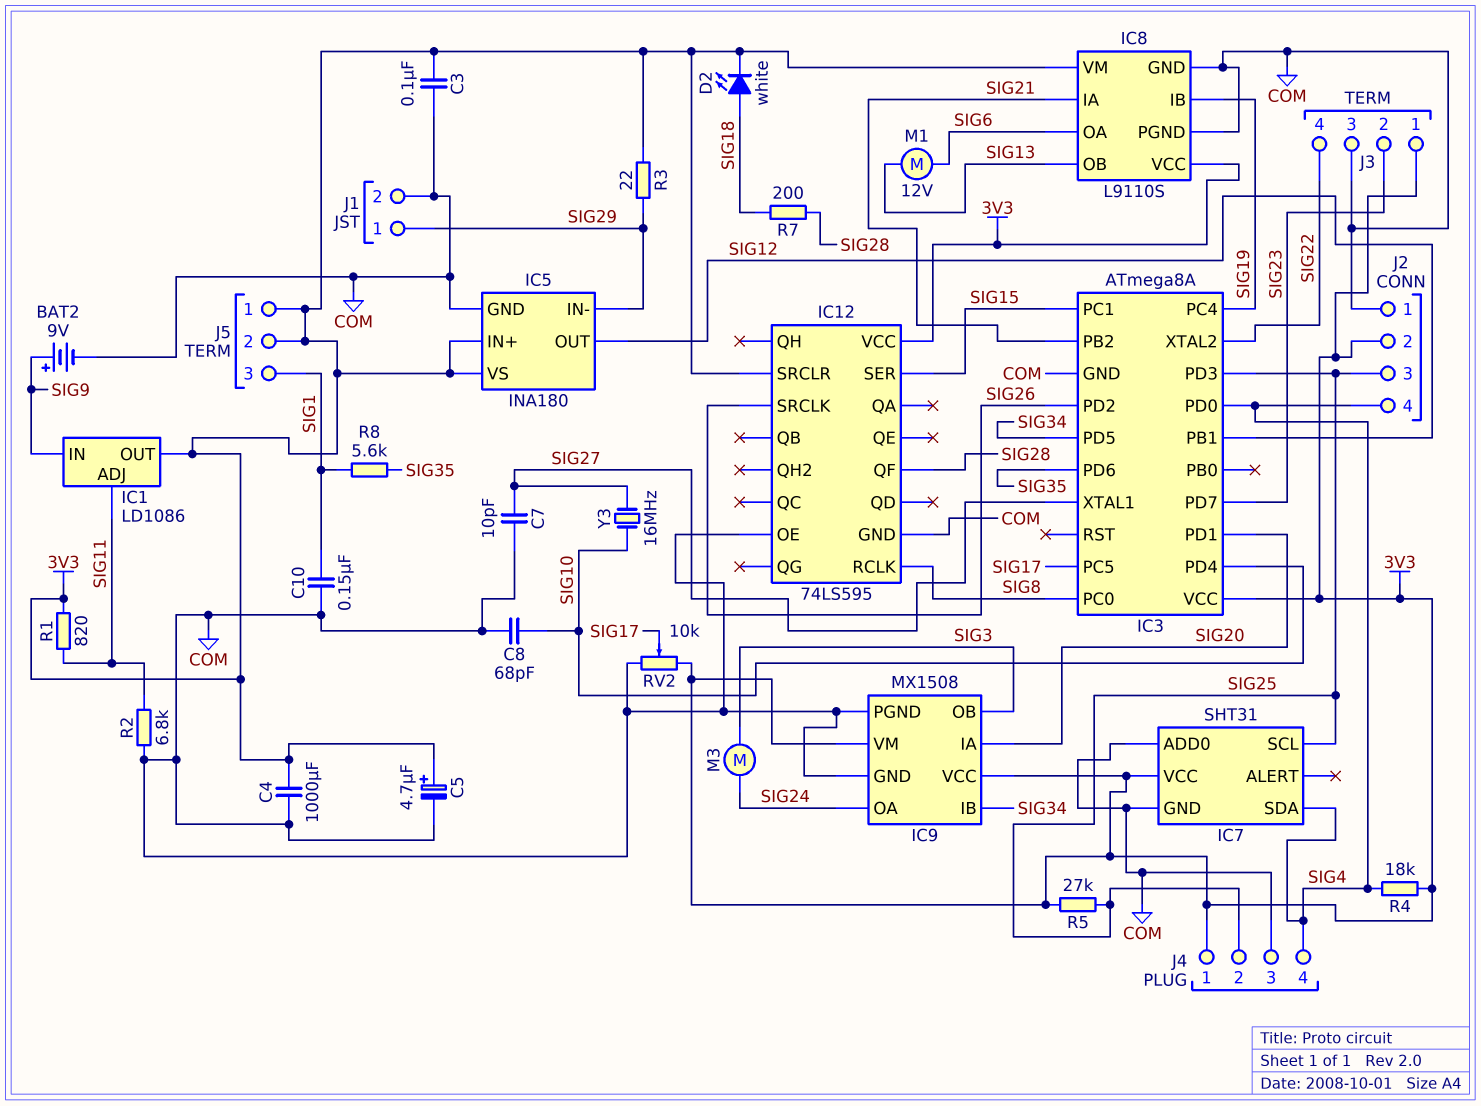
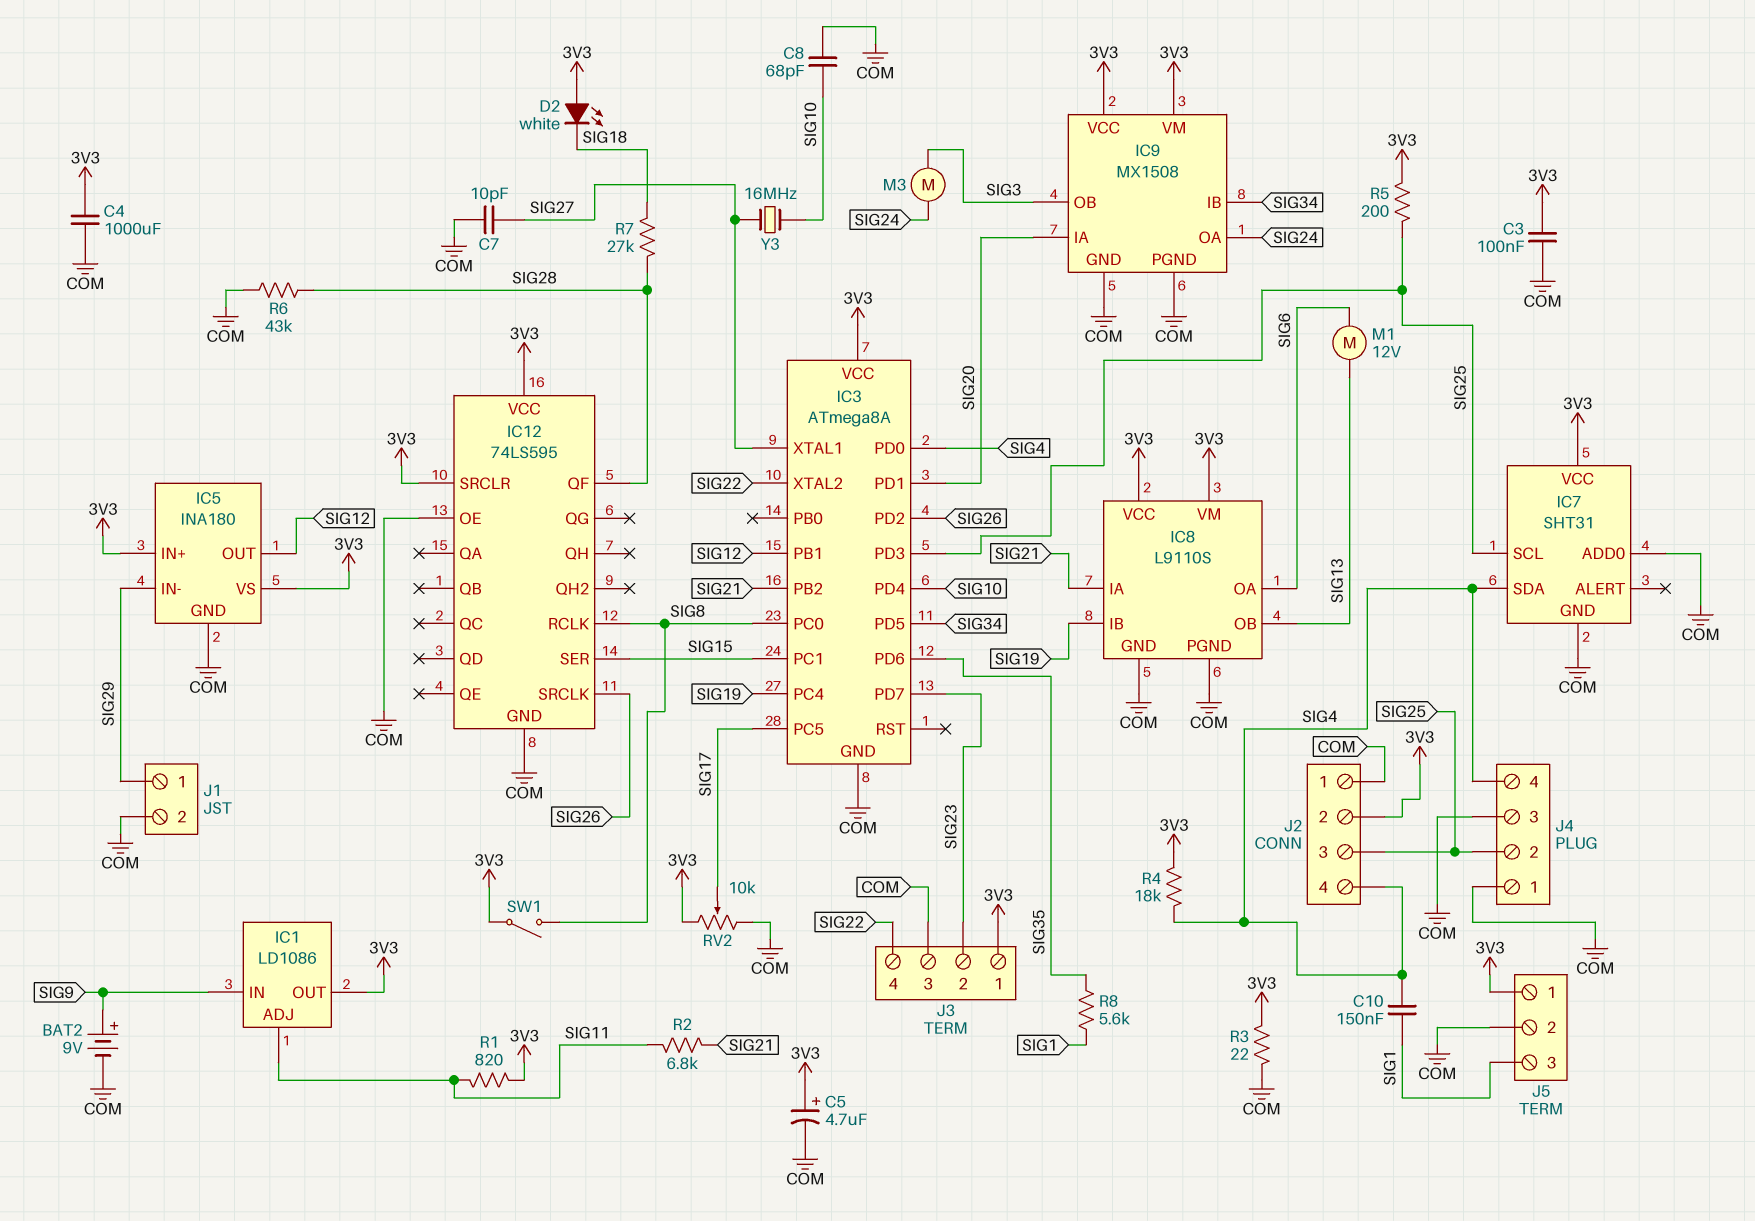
C10: 150nF (COM, SIG1) -> 150nF (SIG1, SIG4)
D2: LED white (A SIG18, K 3V3) -> LED white (A 3V3, K SIG18)
J4 pin 1: 3V3 -> COM
J5 pin 2: 3V3 -> COM
R2: 6.8k (COM, SIG11) -> 6.8k (SIG11, SIG21)
R3: 22 (3V3, SIG29) -> 22 (3V3, COM)
R5: 27k (3V3, SIG25) -> 200 (3V3, SIG25)
R6: none -> 43k (COM, SIG28)
R7: 200 (SIG18, SIG28) -> 27k (SIG18, SIG28)
SW1: none -> switch (3V3, SIG8)

